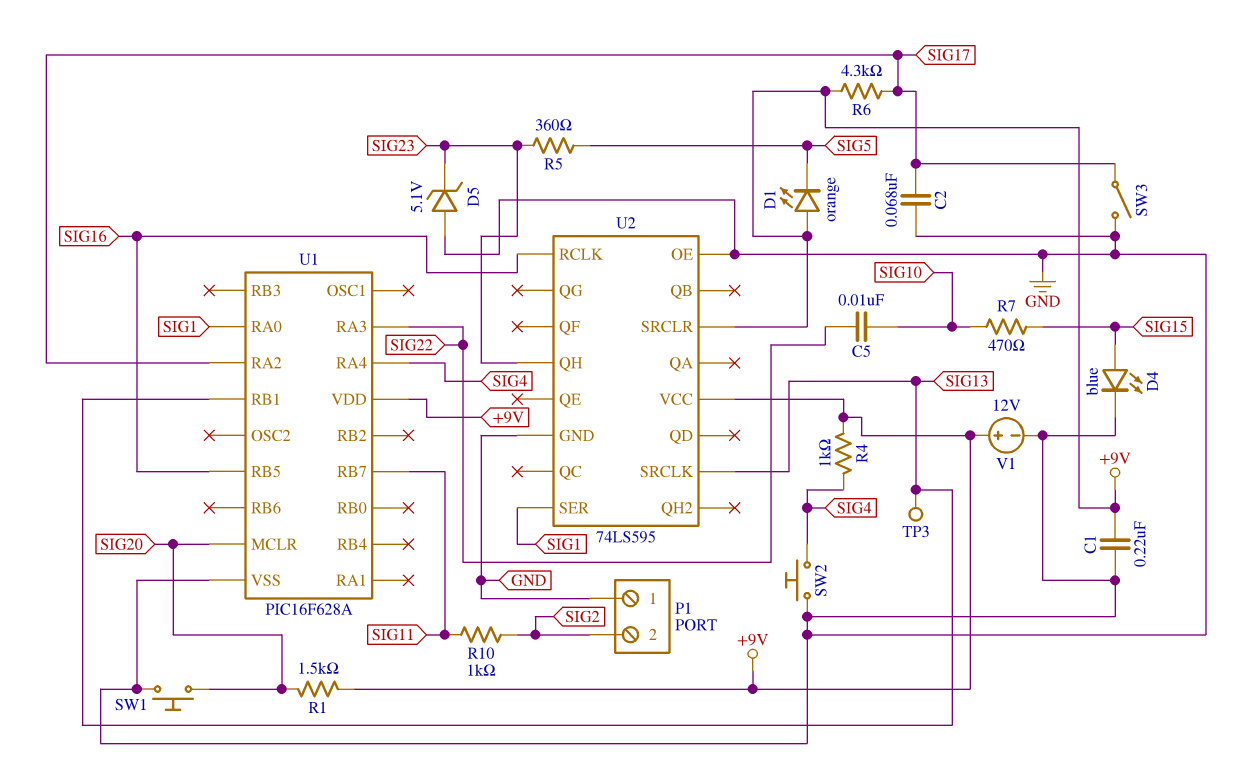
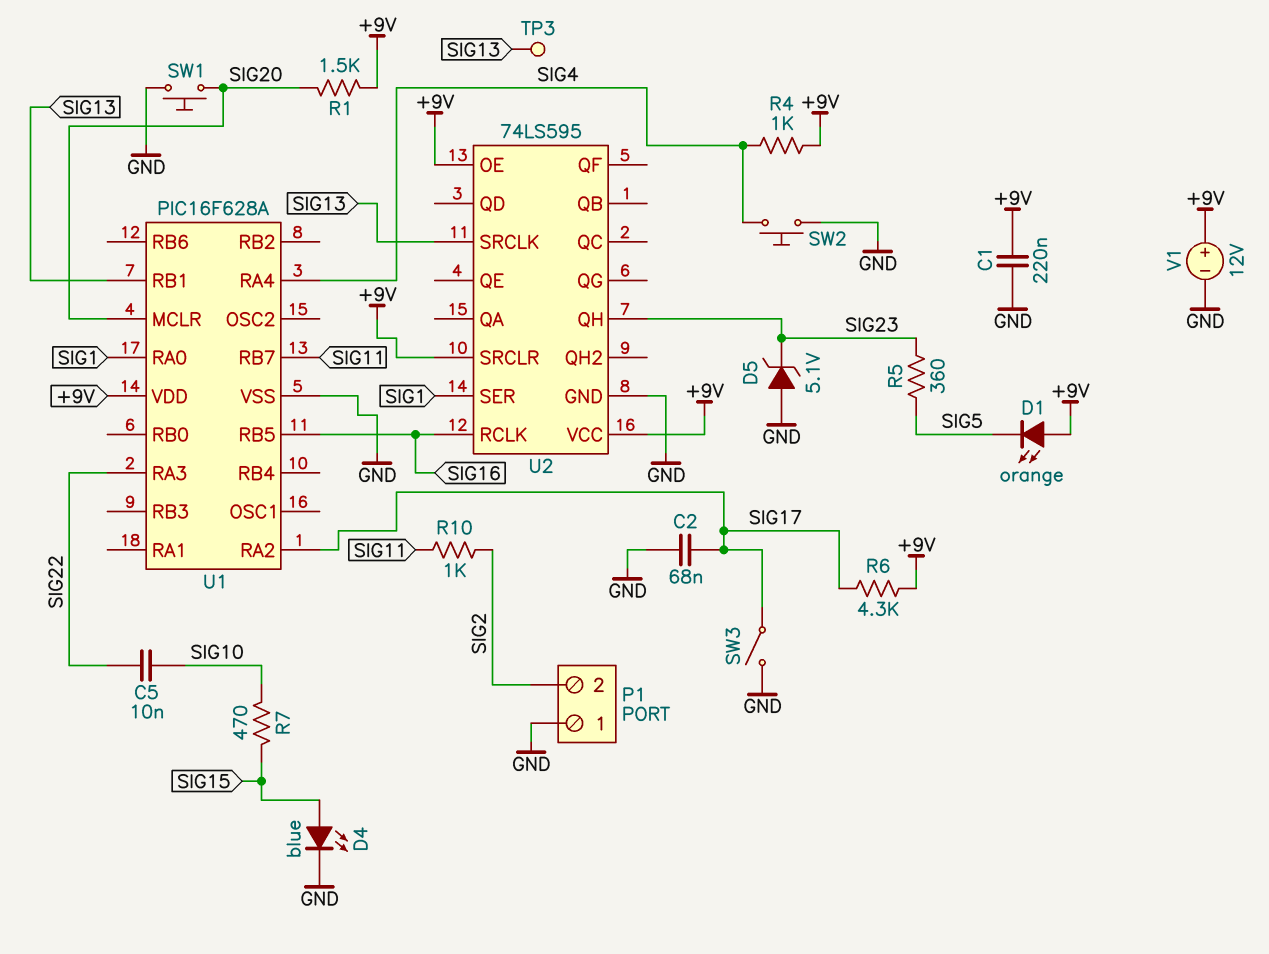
U2 pin OE: GND -> +9V

